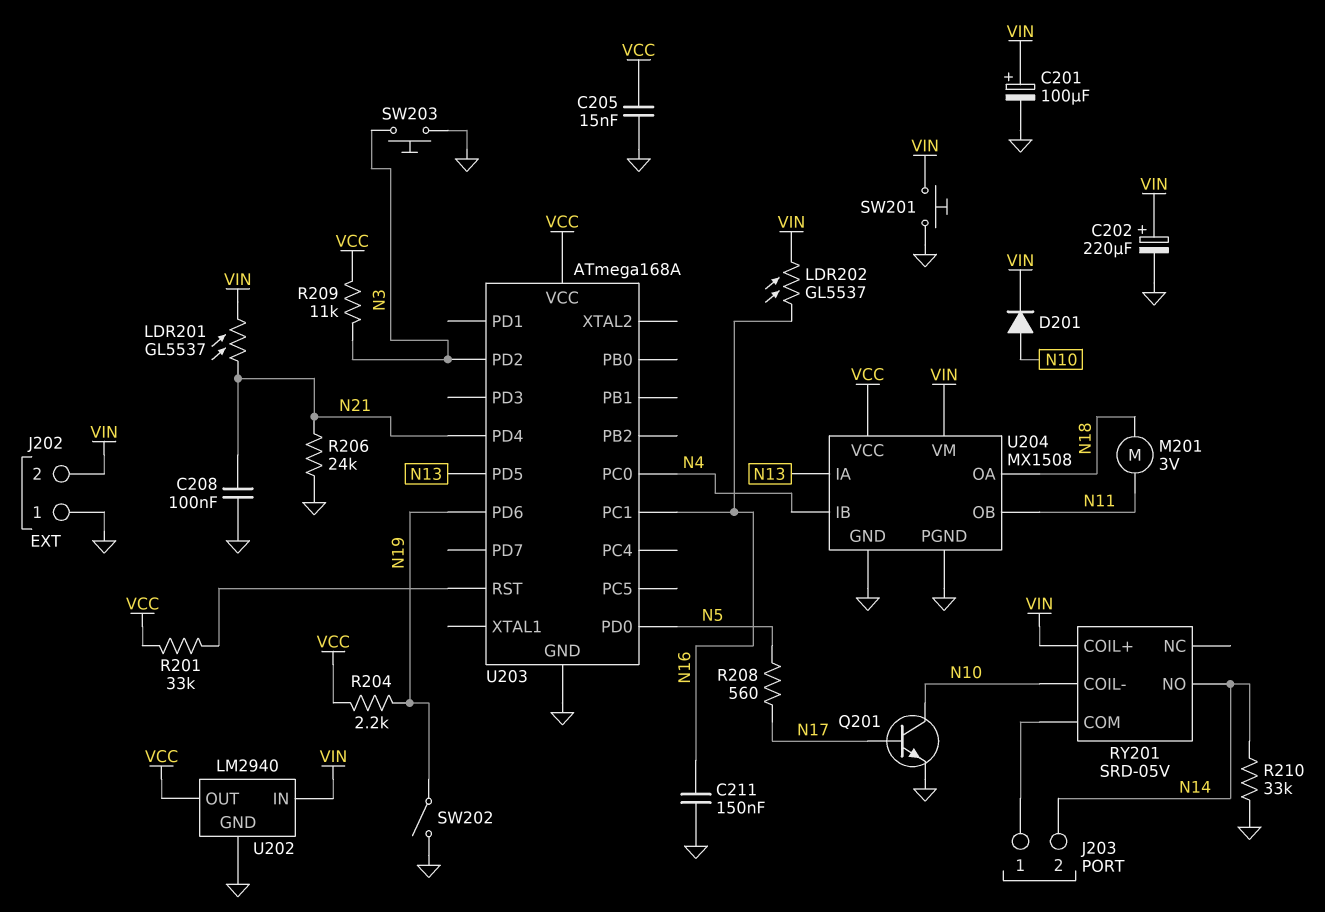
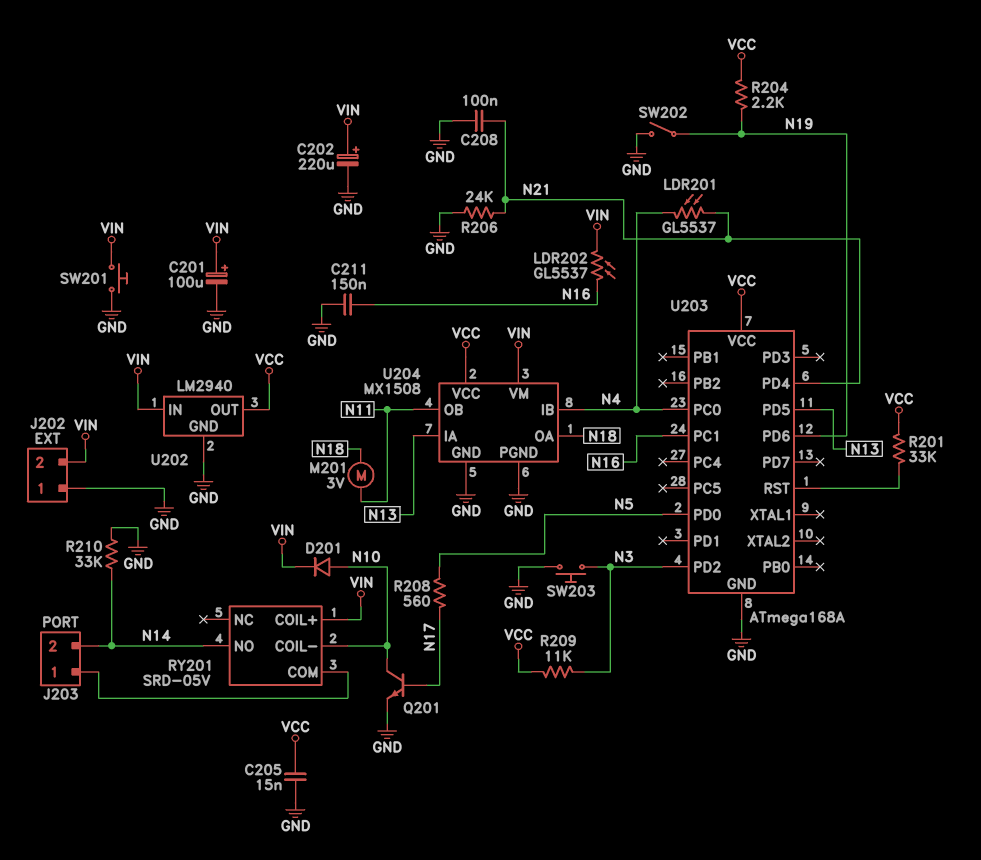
LDR201: GL5537 (N21, VIN) -> GL5537 (N4, N21)

